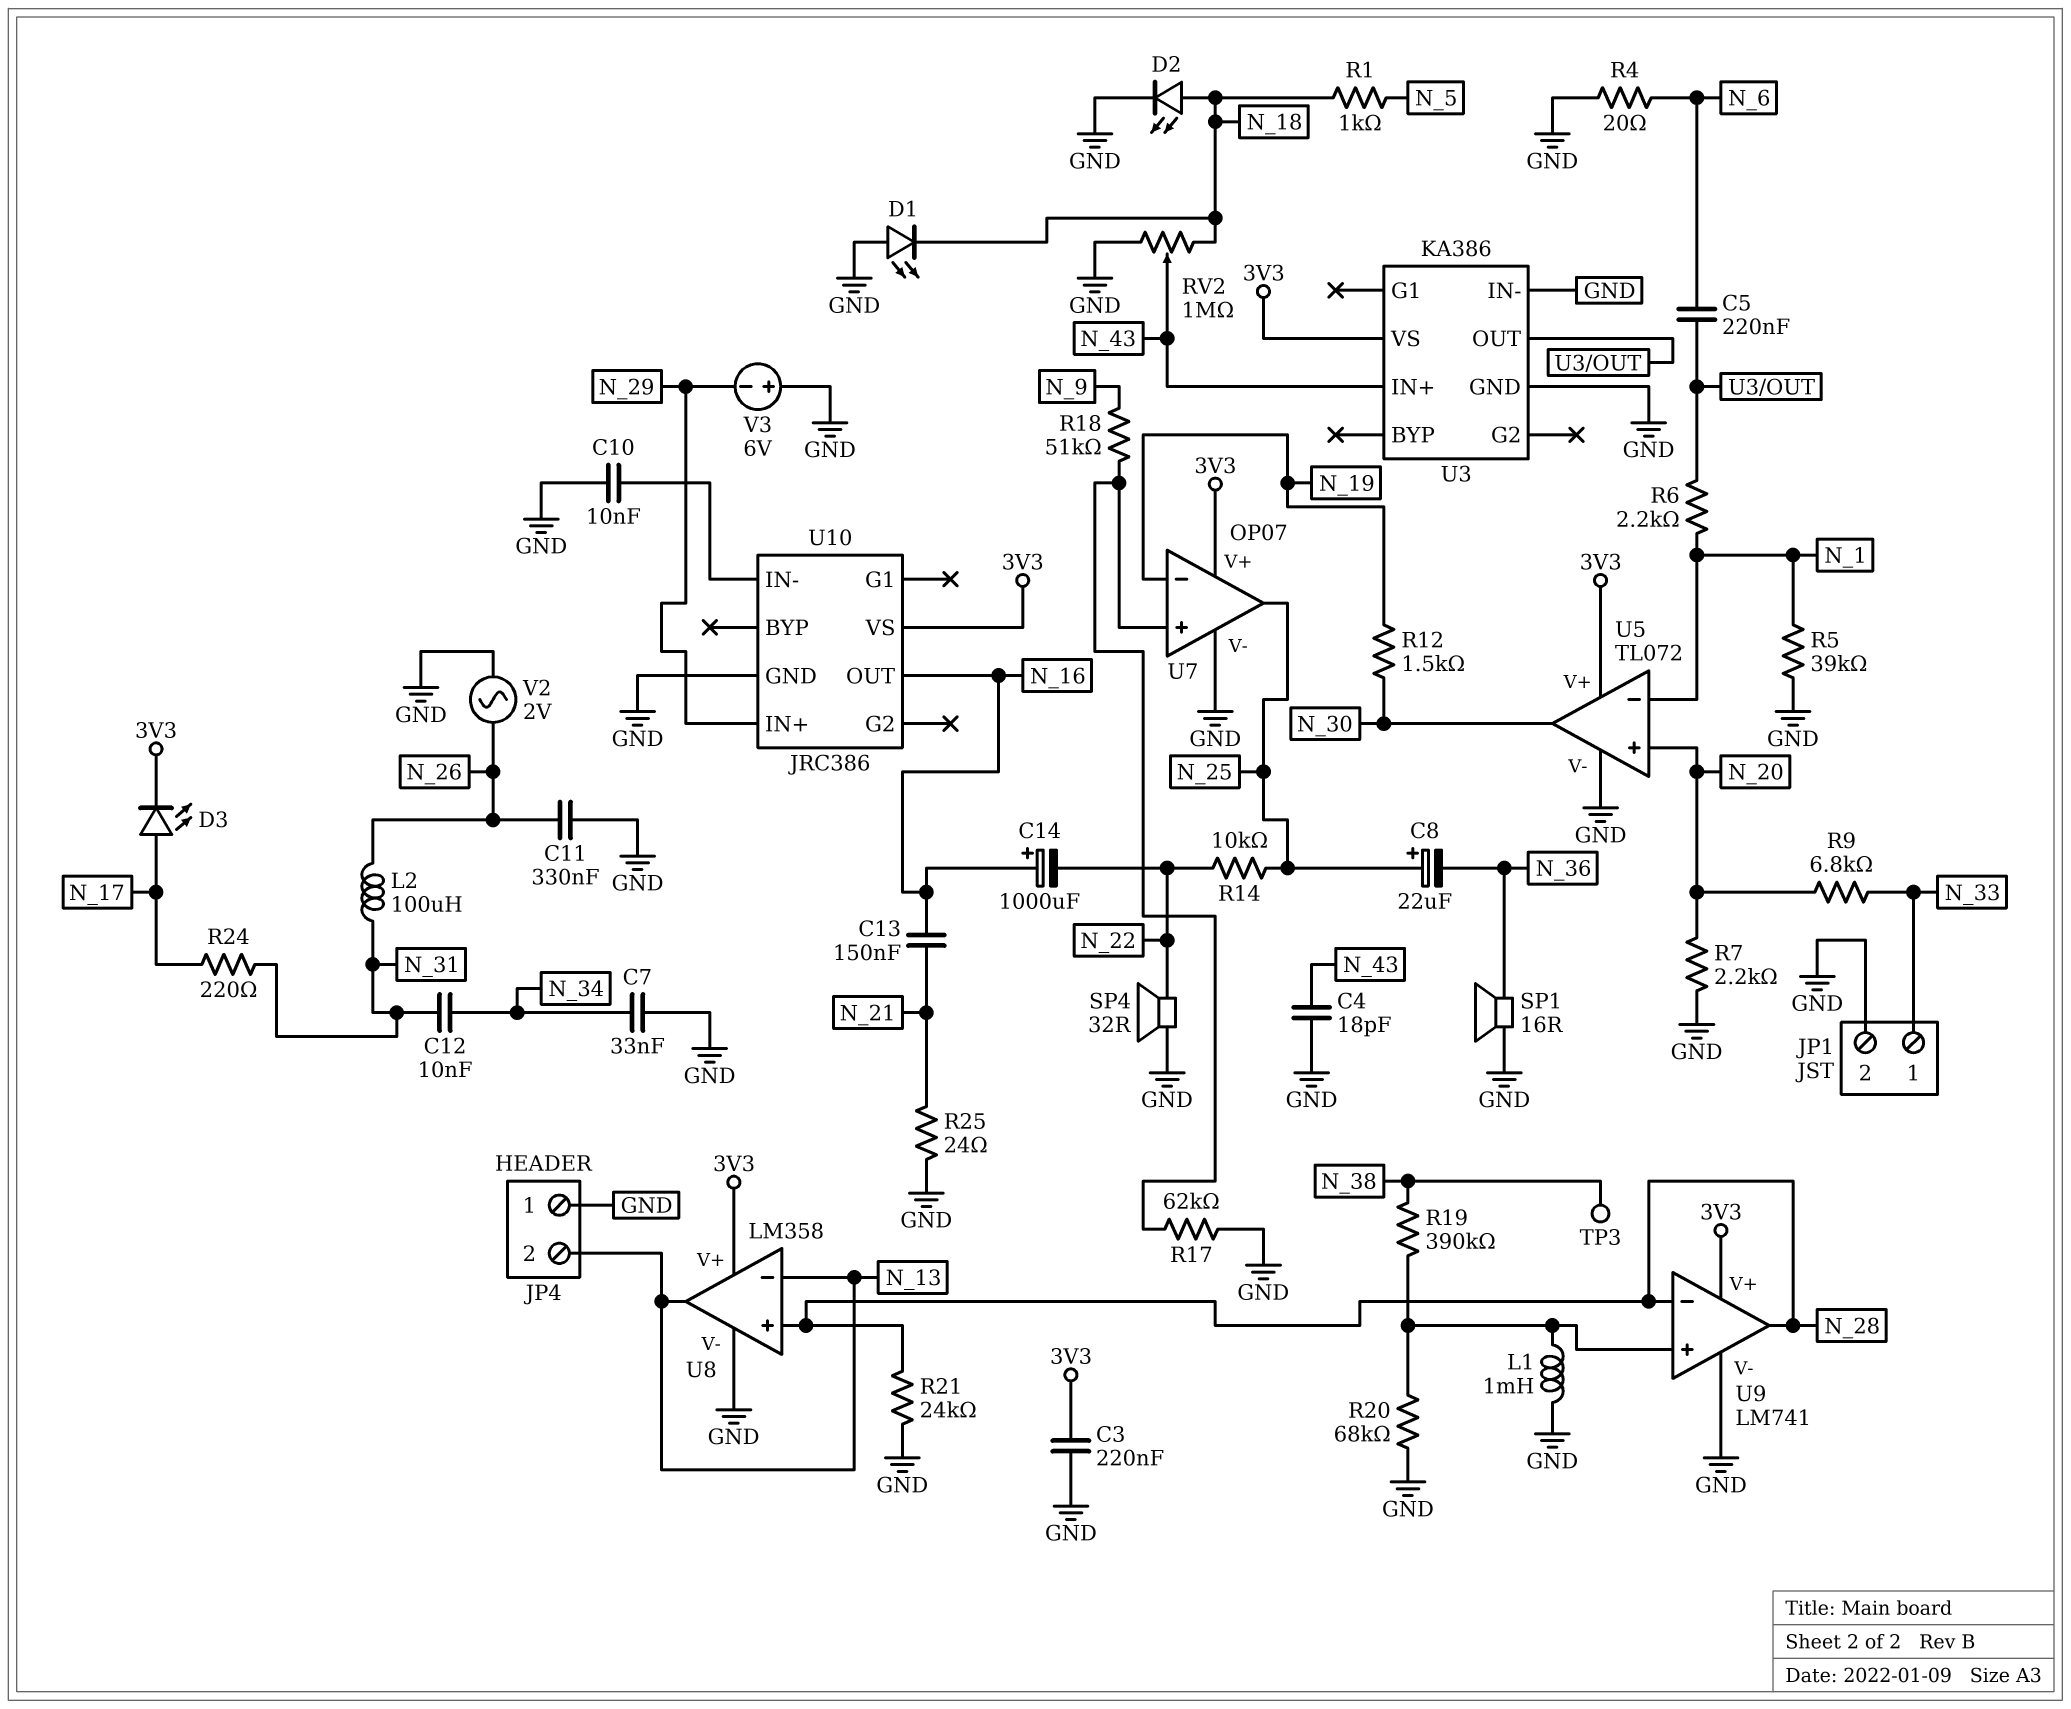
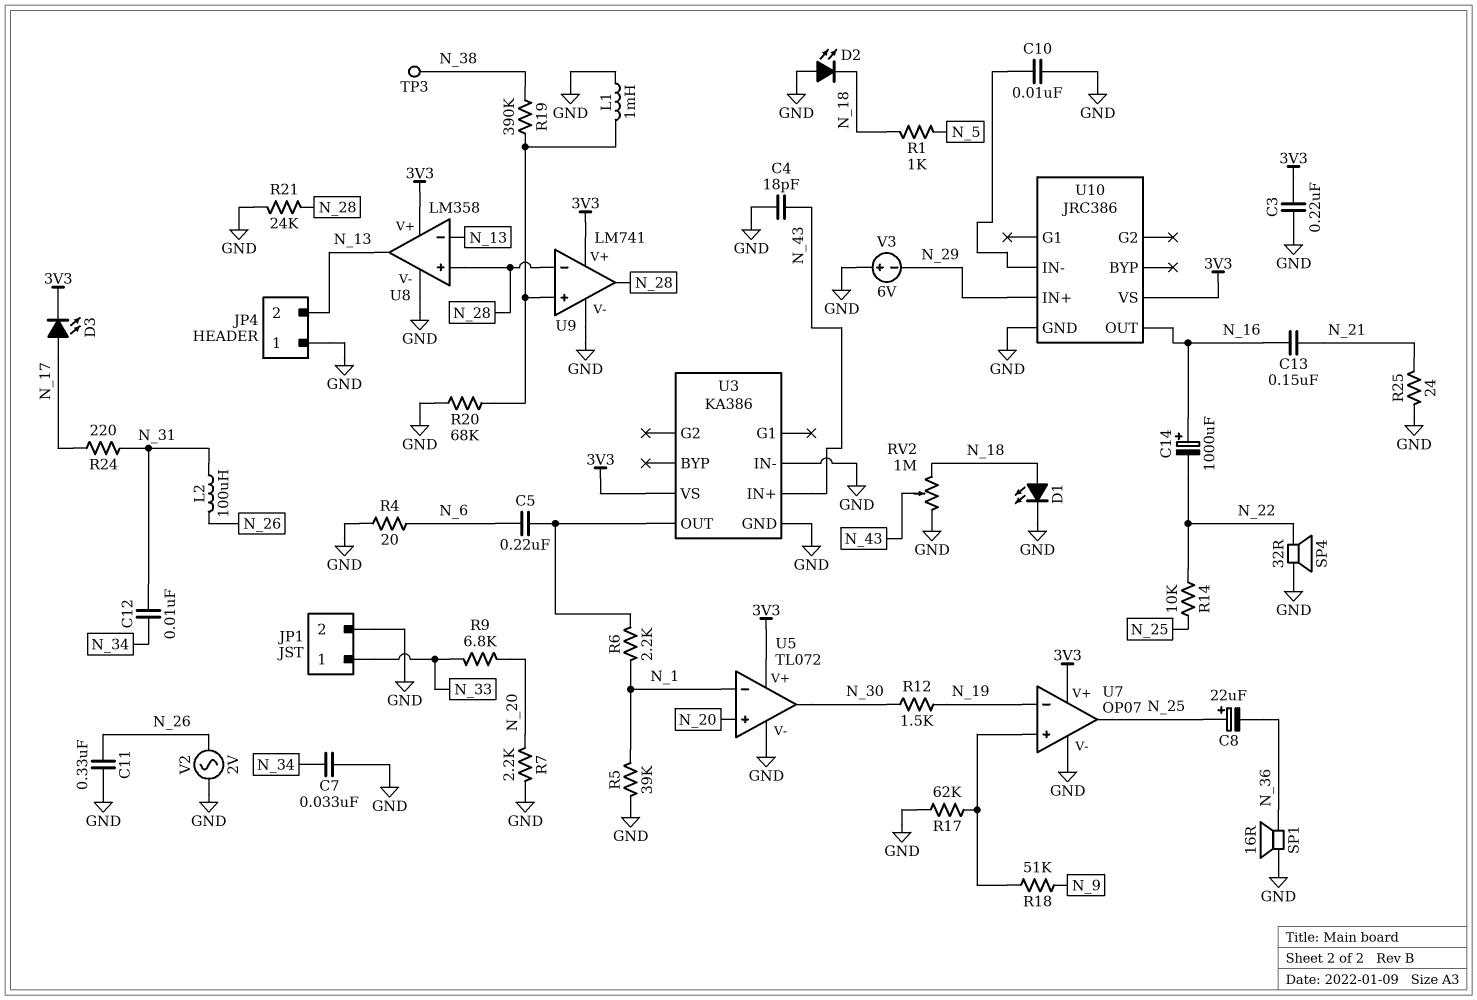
D1: LED (A GND, K N_18) -> LED (A N_18, K GND)
D2: LED (A N_18, K GND) -> LED (A GND, K N_18)

